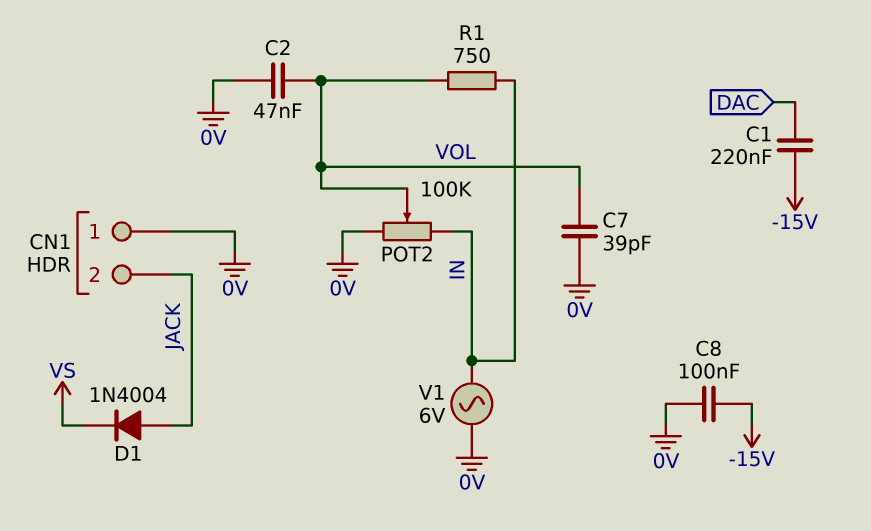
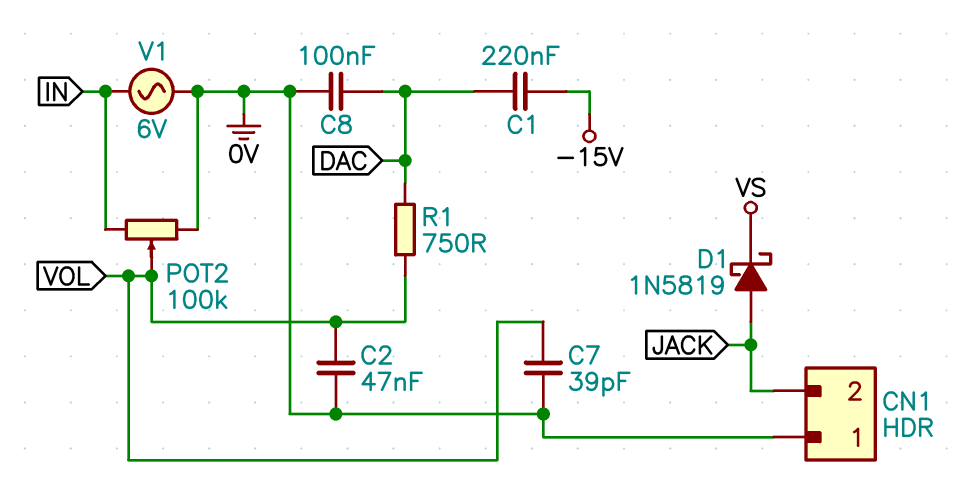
C8: 100nF (-15V, 0V) -> 100nF (0V, DAC)
D1: diode 1N4004 (A JACK, K VS) -> schottky 1N5819 (A JACK, K VS)
R1: 750 (IN, VOL) -> 750 (DAC, VOL)

